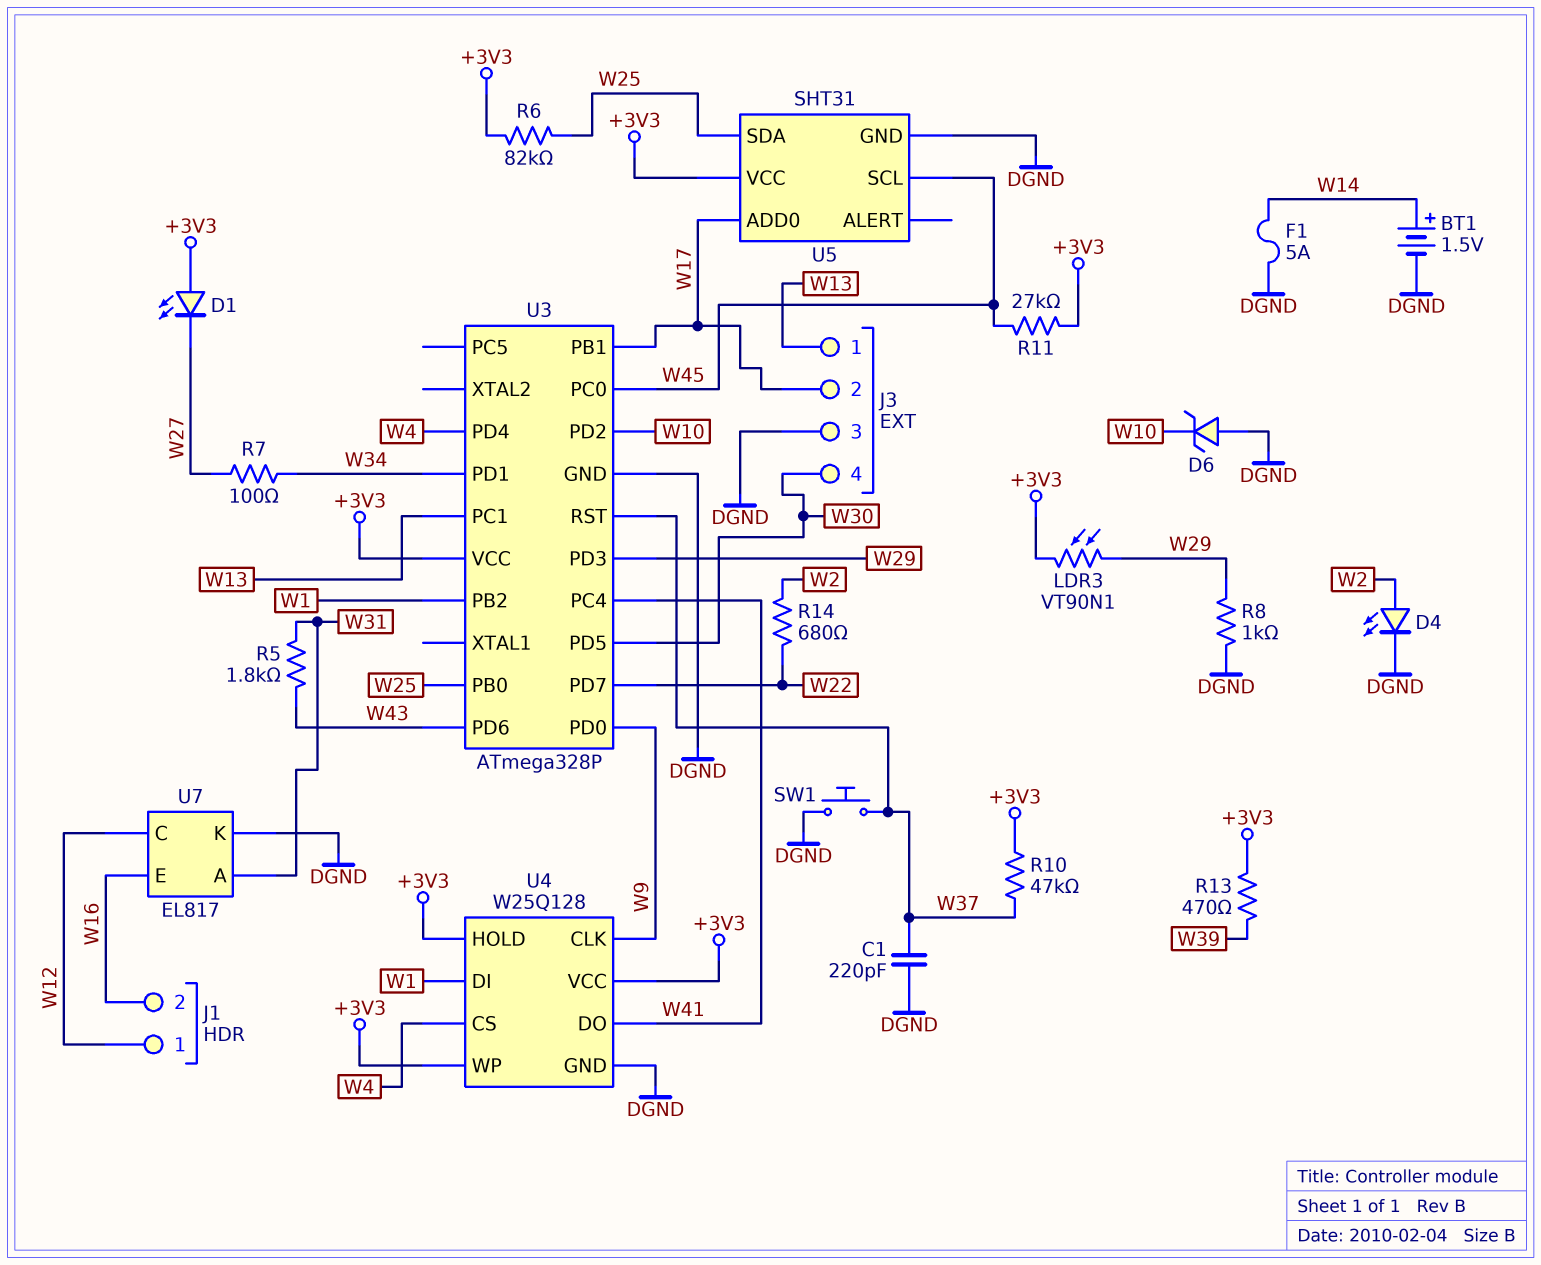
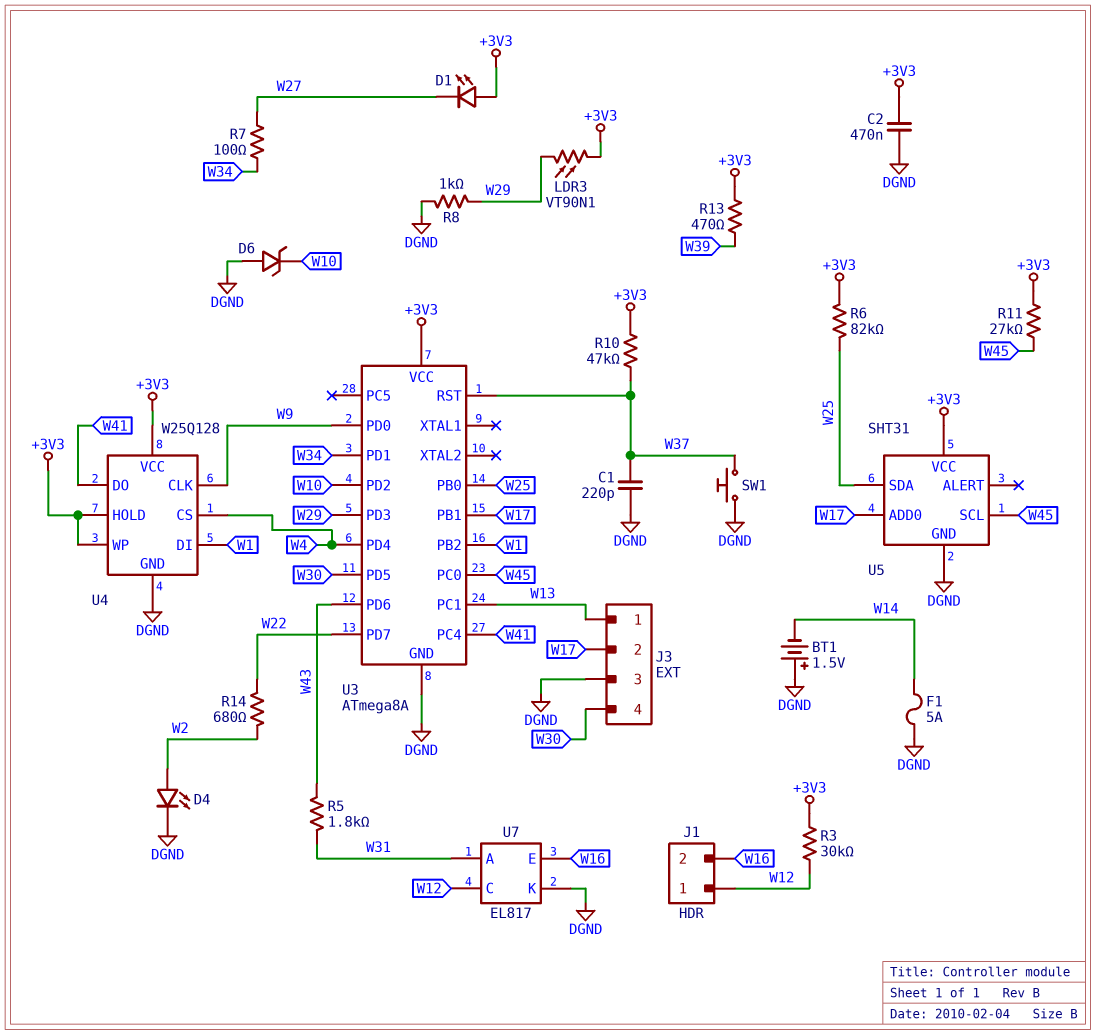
BT1: 1.5V (plus W14, minus DGND) -> 1.5V (plus DGND, minus W14)
C2: none -> 470nF (+3V3, DGND)
R3: none -> 30k (+3V3, W12)
U3: ATmega328P -> ATmega8A

